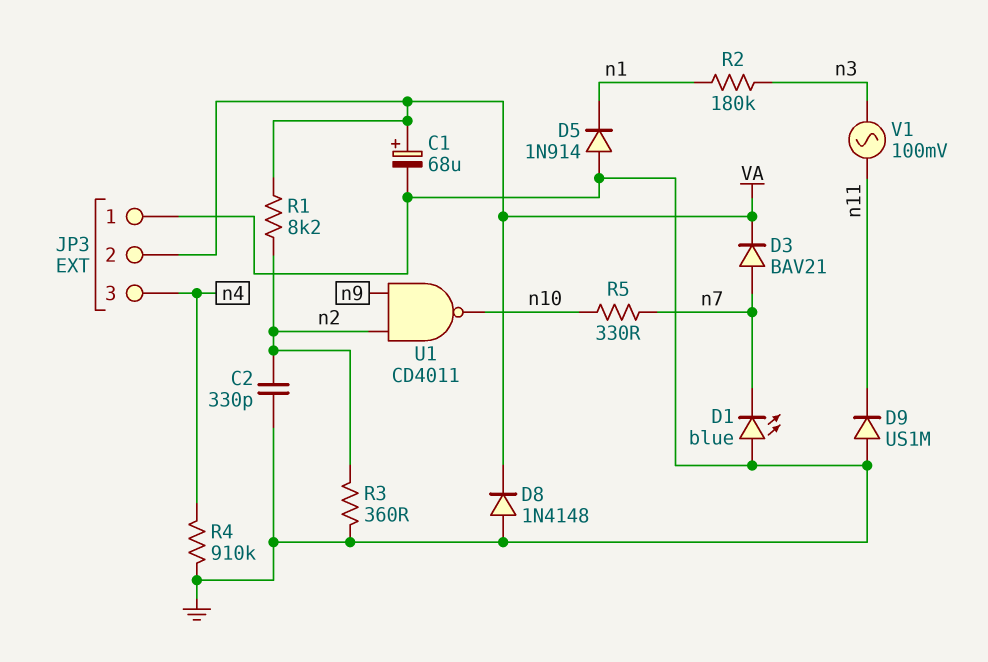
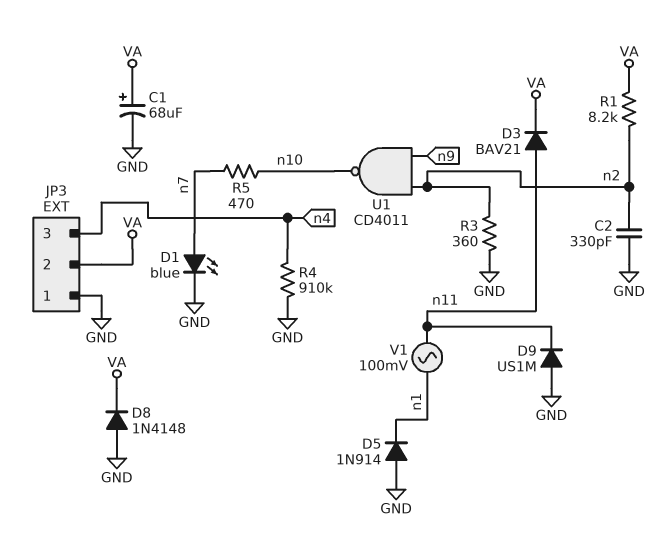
D1: LED blue (A GND, K n7) -> LED blue (A n7, K GND)
D3: diode BAV21 (A n7, K VA) -> diode BAV21 (A n11, K VA)
R2: 180k (n1, n3) -> none
R5: 330 (n7, n10) -> 470 (n7, n10)
V1: AC 100mV (n3, n11) -> AC 100mV (n1, n11)

